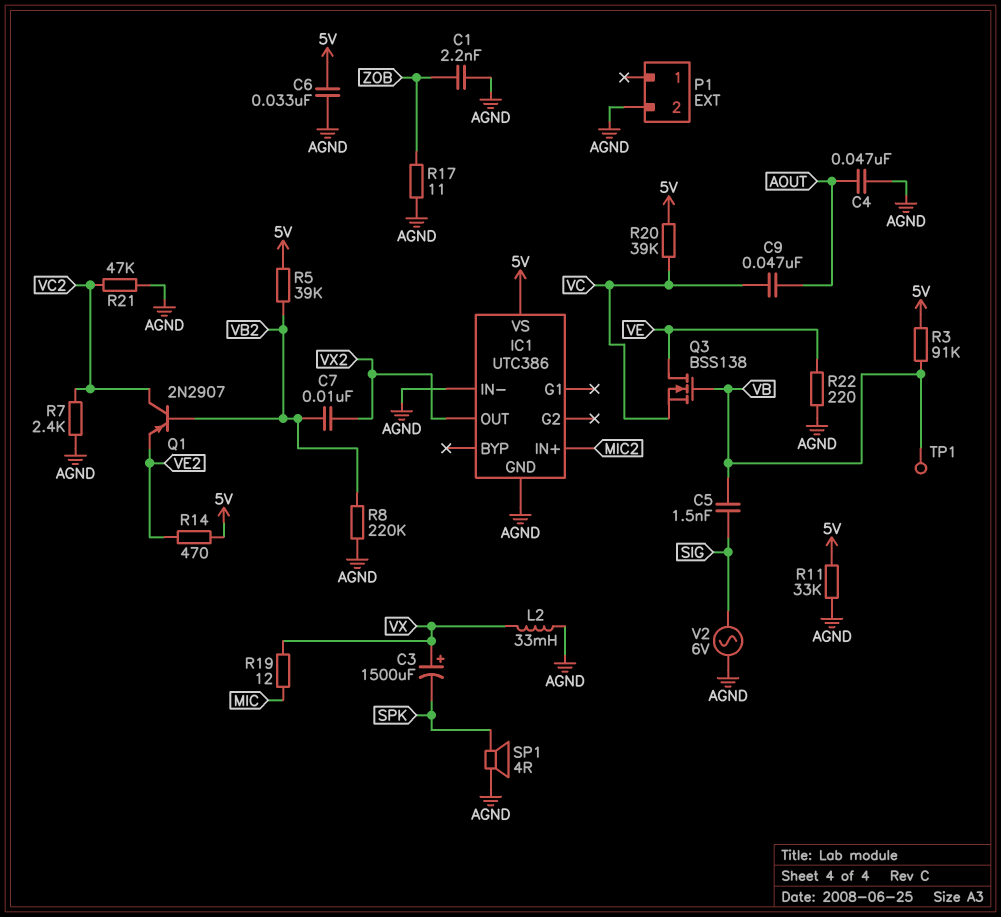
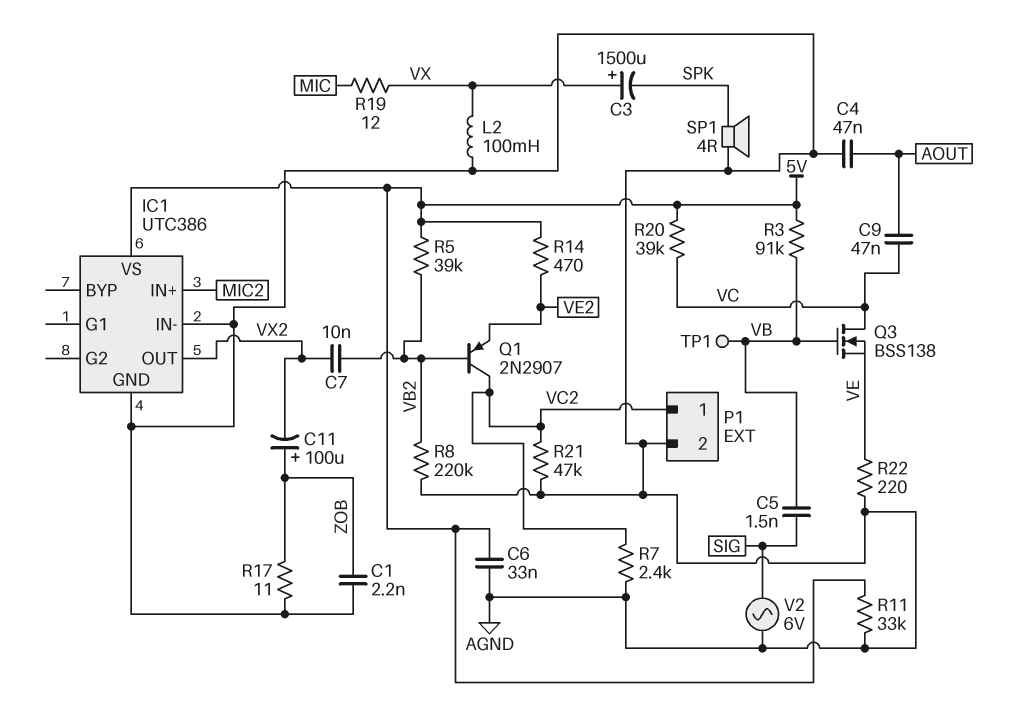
C11: none -> 100uF (plus ZOB, minus VX2)
L2: 33mH (AGND, VX) -> 100mH (AGND, VX)
P1 pin 1: none -> VC2
Q3: NMOS BSS138 (G VB, D VE, S VC) -> NMOS BSS138 (G VB, D VC, S VE)

